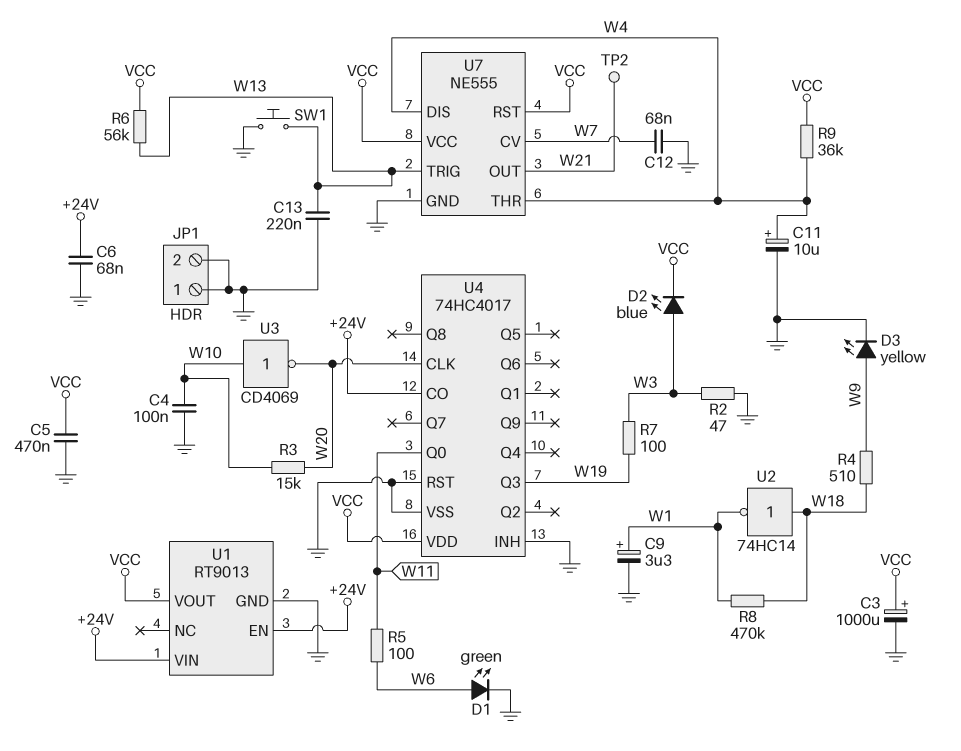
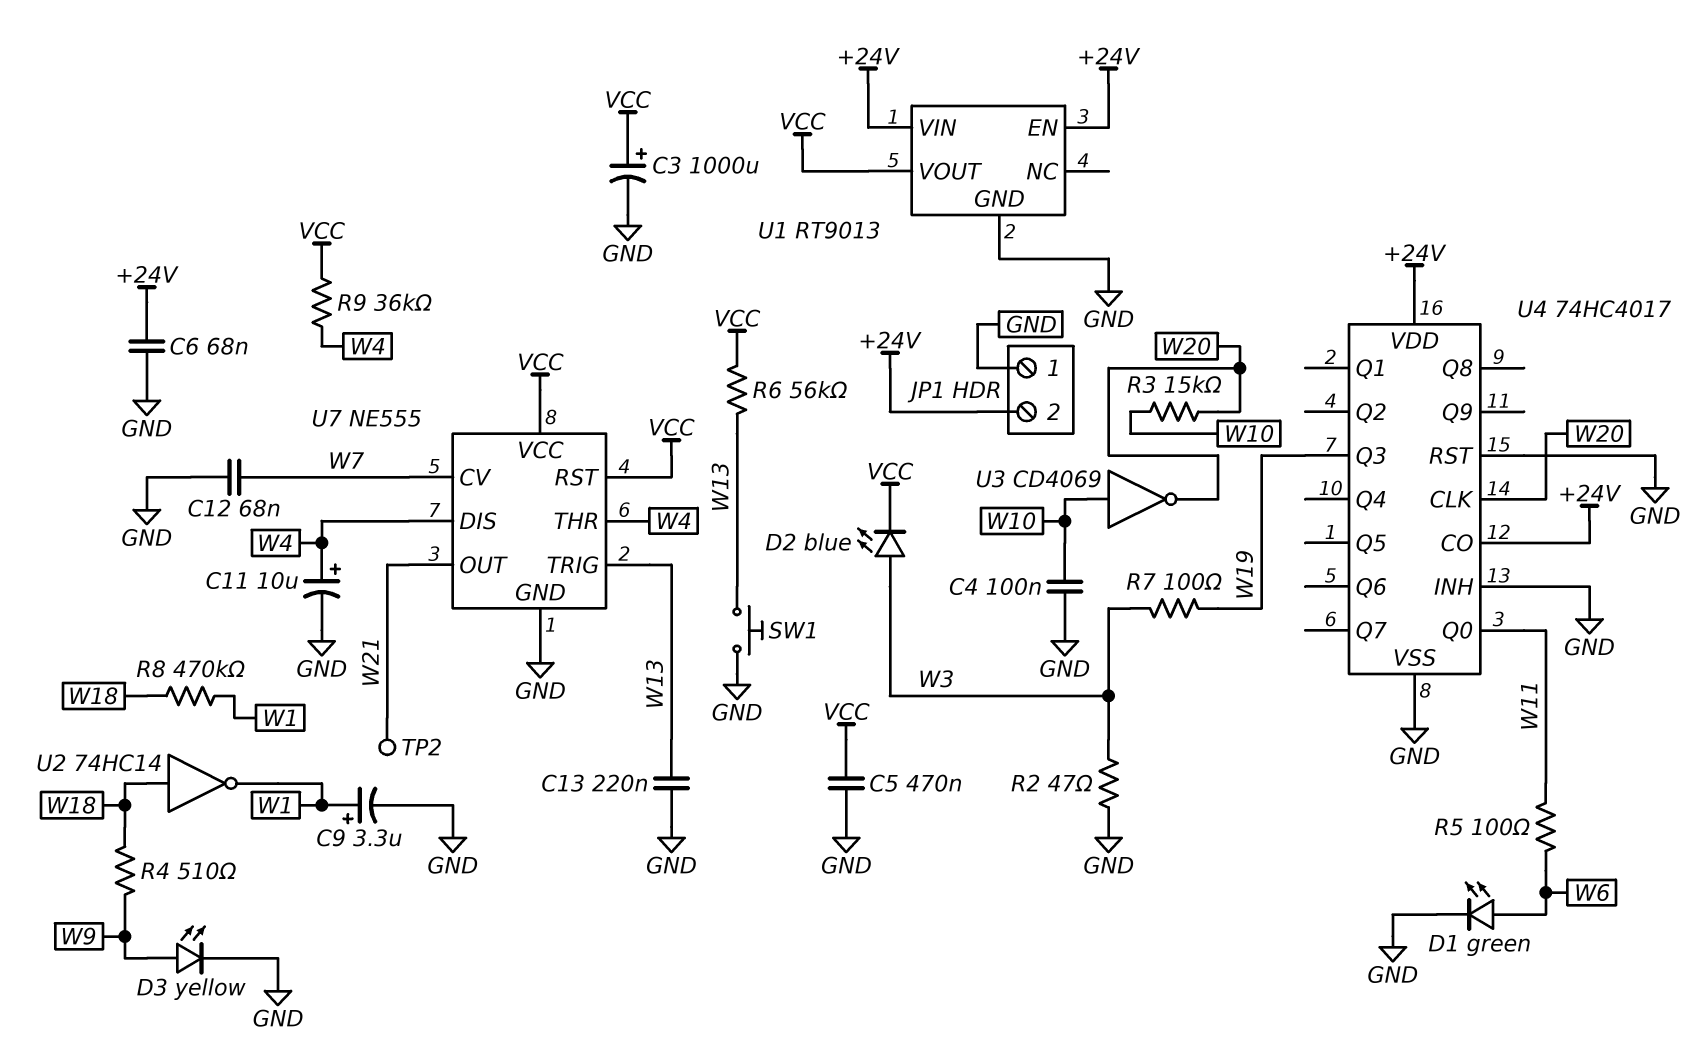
JP1 pin 2: GND -> +24V
U4 pin VDD: VCC -> +24V

